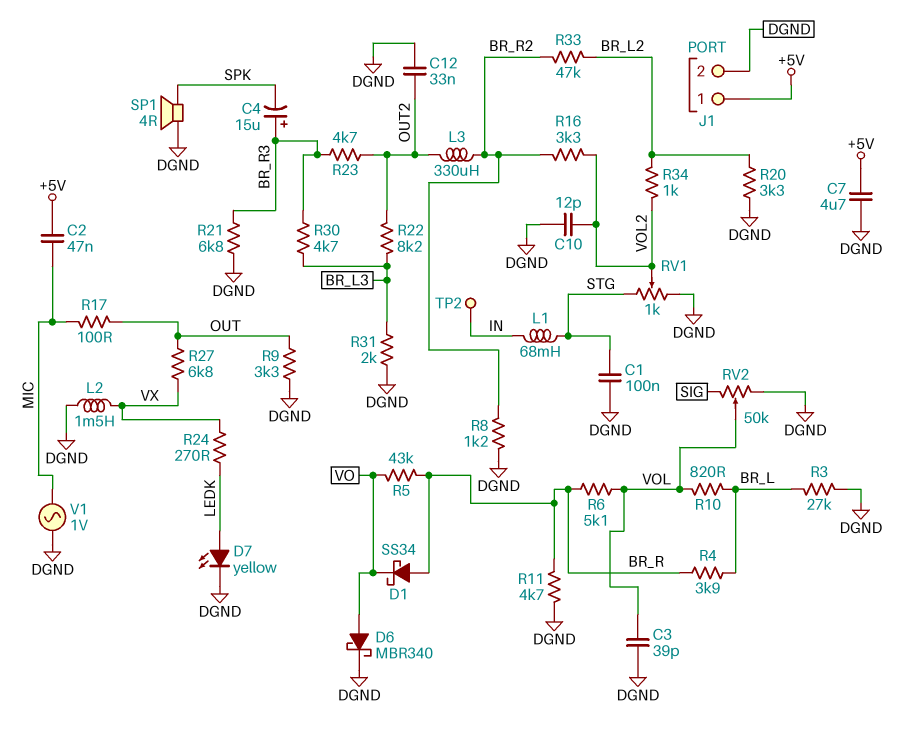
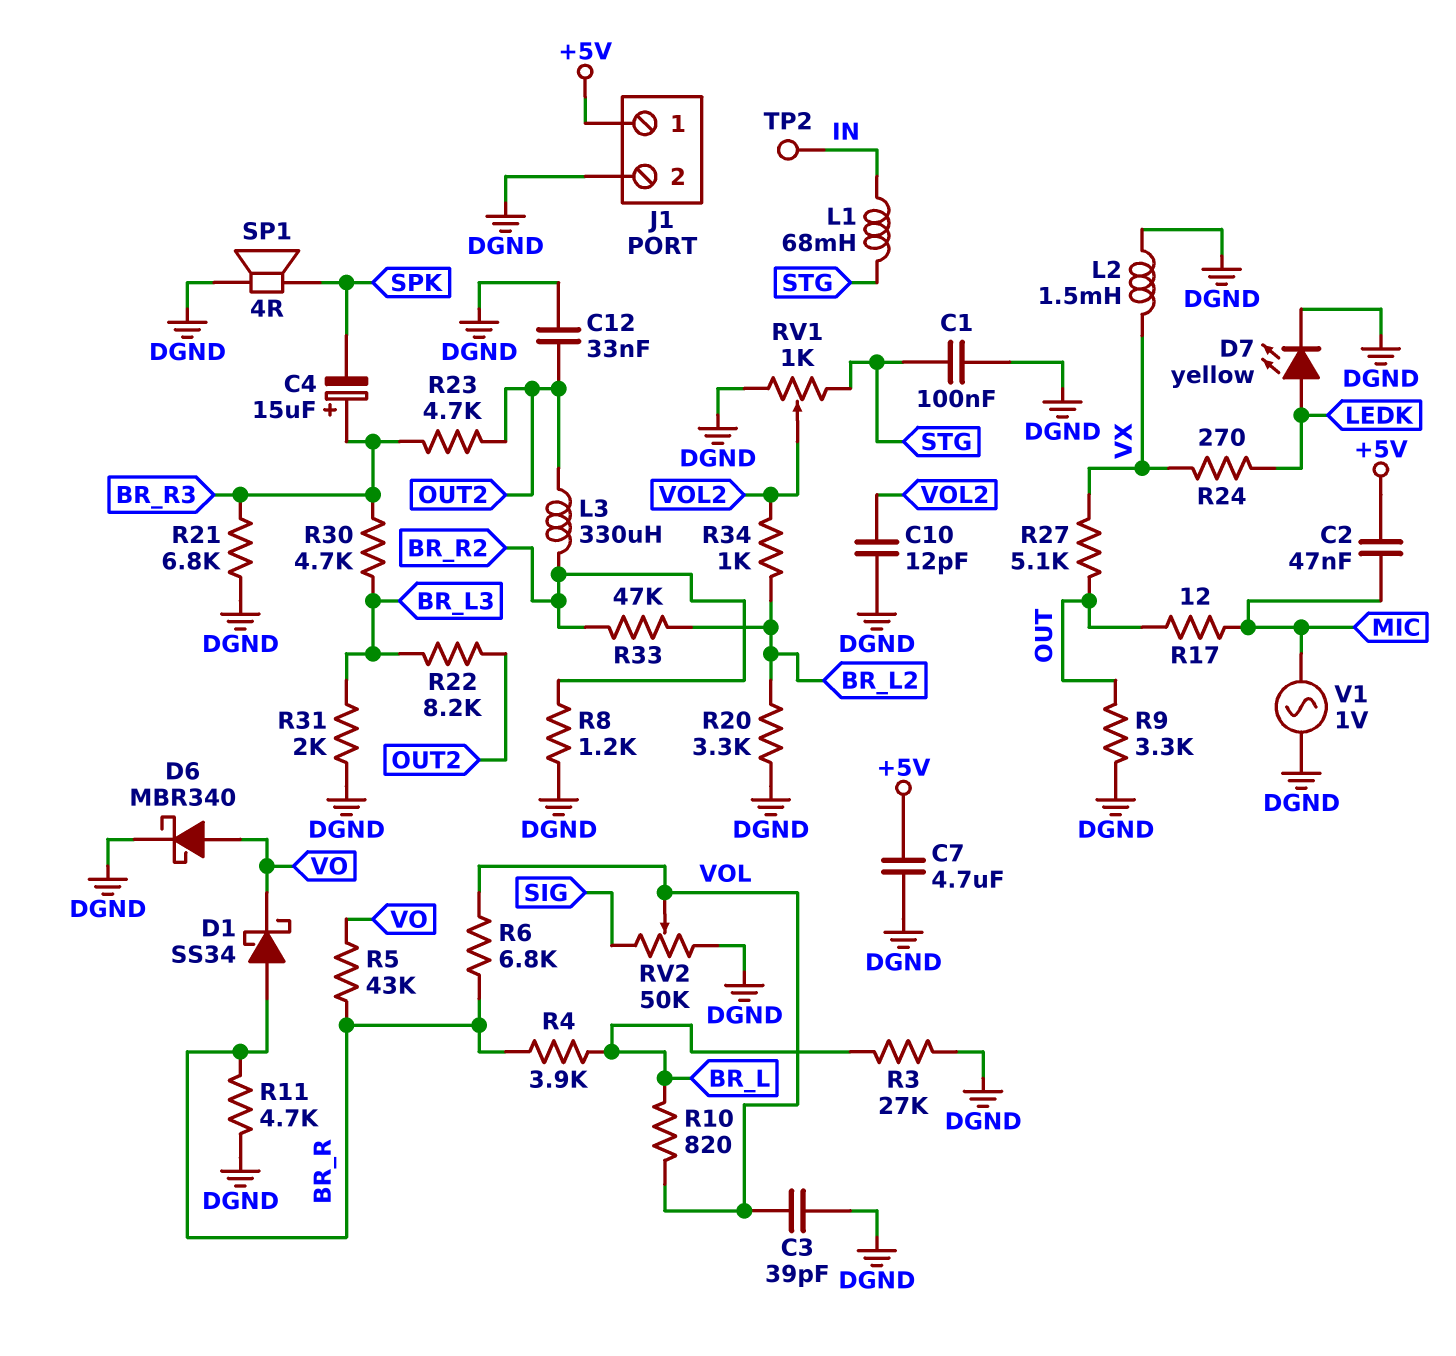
R6: 5.1k (BR_R, VOL) -> 6.8k (BR_R, VOL)
R16: 3.3k (BR_R2, VOL2) -> none
R17: 100 (MIC, OUT) -> 12 (MIC, OUT)
R27: 6.8k (OUT, VX) -> 5.1k (OUT, VX)

